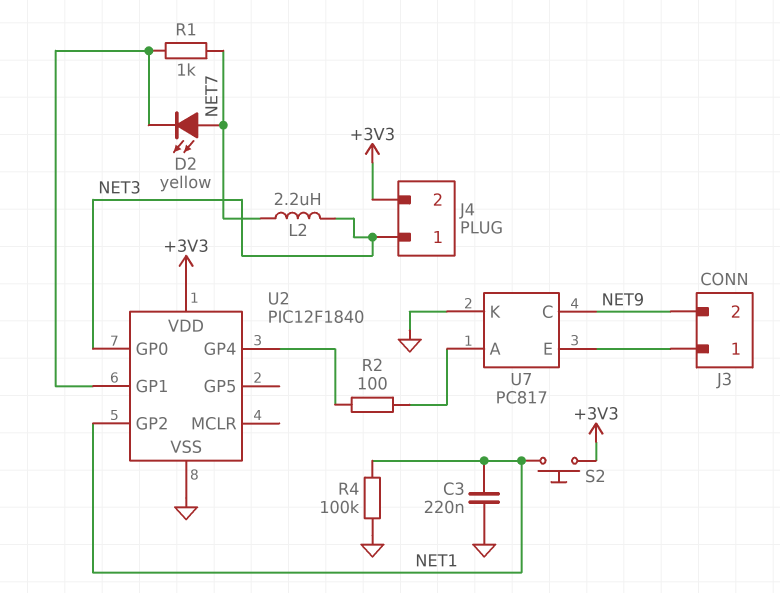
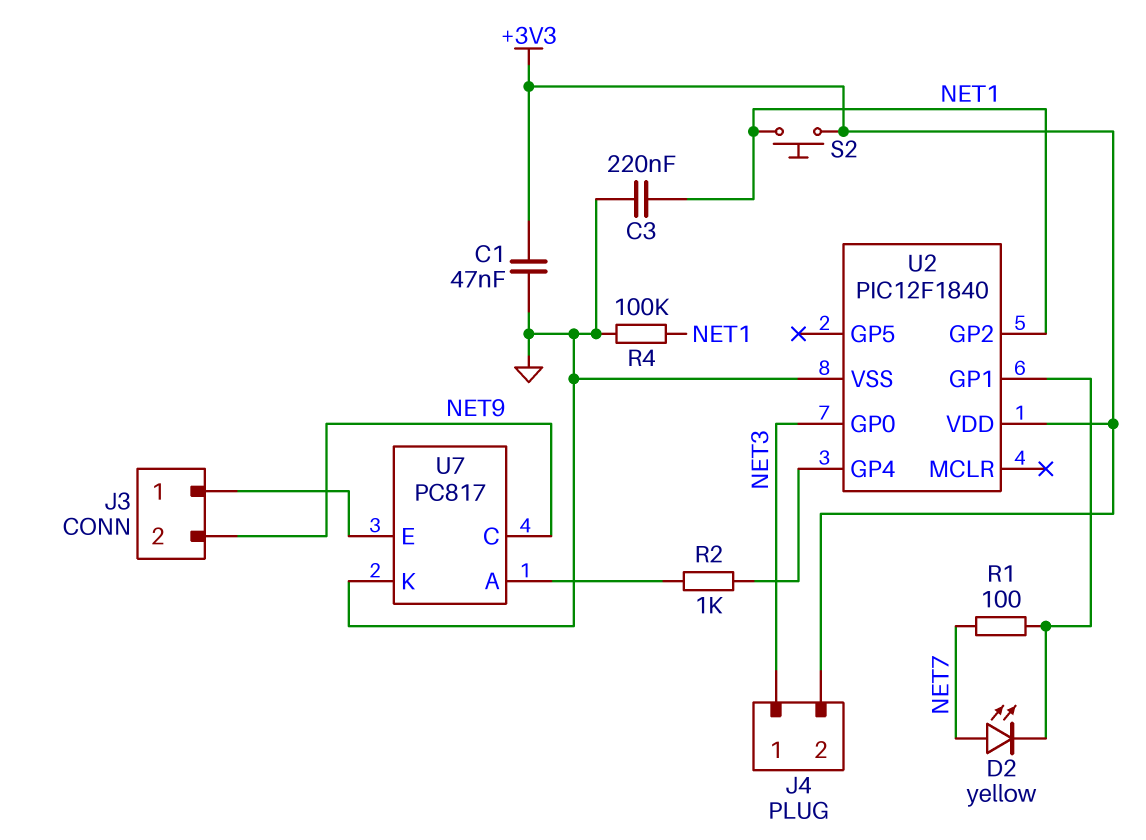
C1: none -> 47nF (+3V3, GND)
L2: 2.2uH (NET3, NET7) -> none
R1: 1k (NET7, U2/GP1) -> 100 (NET7, U2/GP1)
R2: 100 (U2/GP4, U7/A) -> 1k (U2/GP4, U7/A)

